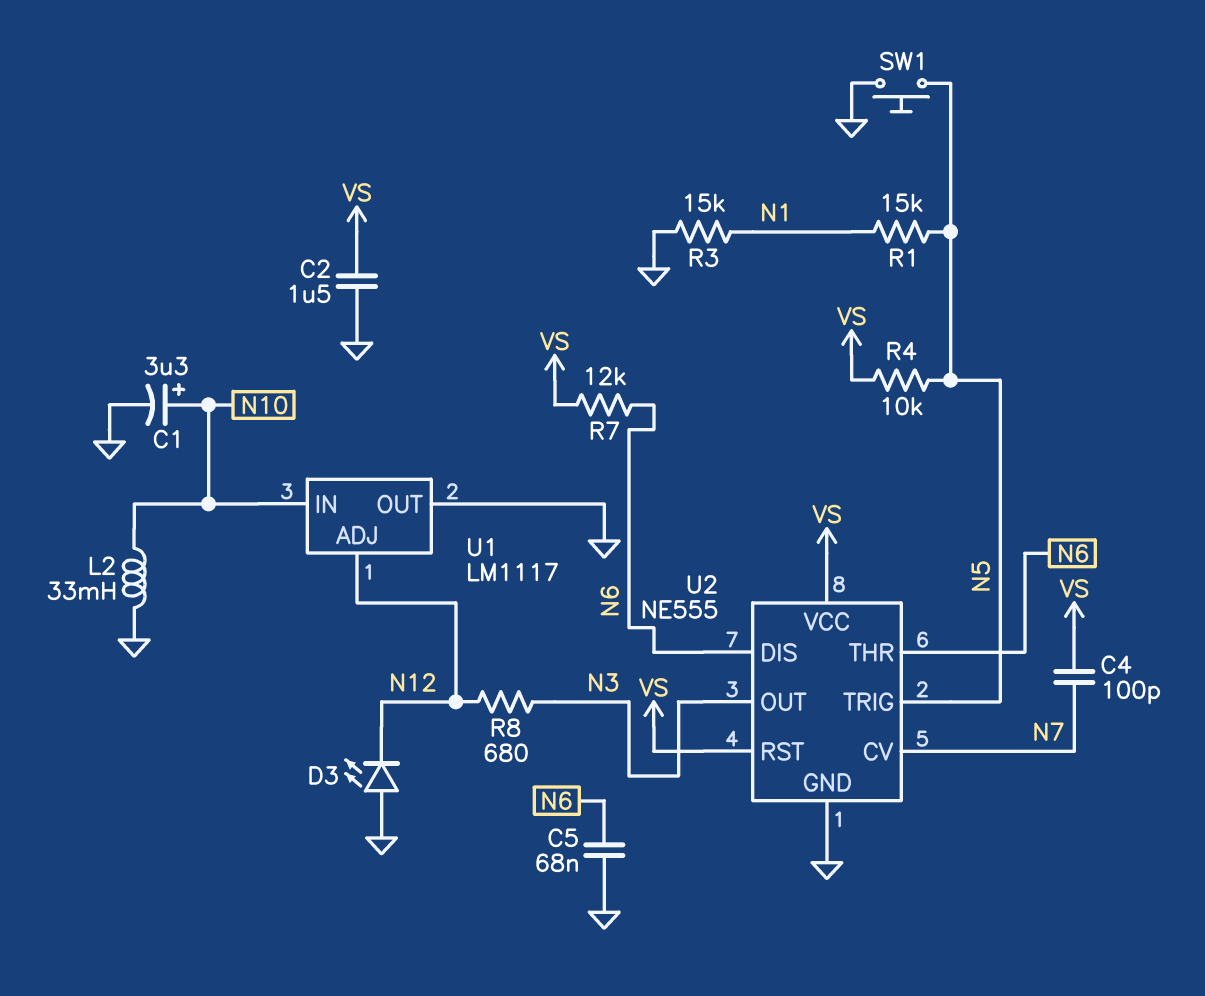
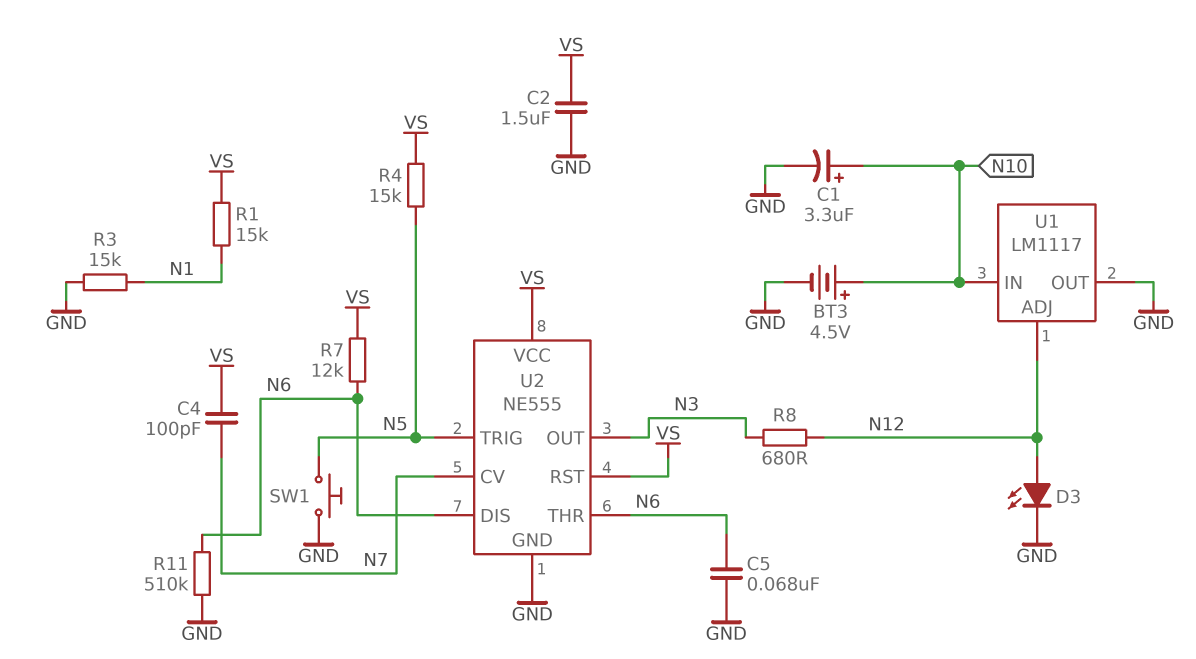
BT3: none -> 4.5V (plus N10, minus GND)
D3: LED (A GND, K N12) -> LED (A N12, K GND)
L2: 33mH (GND, N10) -> none
R1: 15k (N1, N5) -> 15k (N1, VS)
R4: 10k (N5, VS) -> 15k (N5, VS)
R11: none -> 510k (GND, N6)

